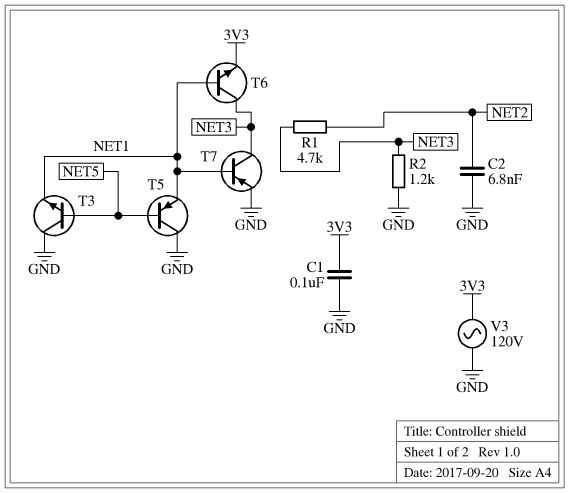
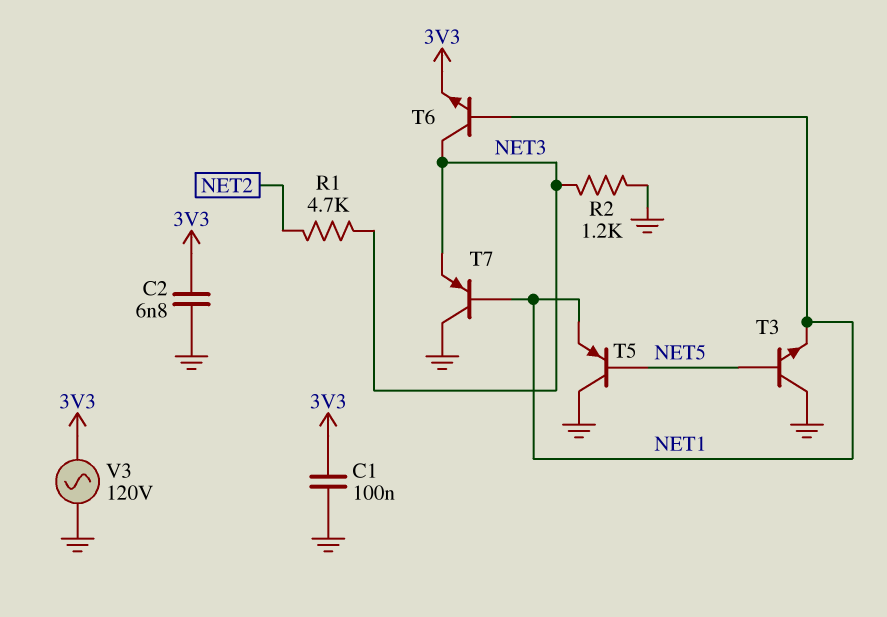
C2: 6.8nF (GND, NET2) -> 6.8nF (3V3, GND)
T7: PNP (B NET1, C NET3, E GND) -> PNP (B NET1, C GND, E NET3)

